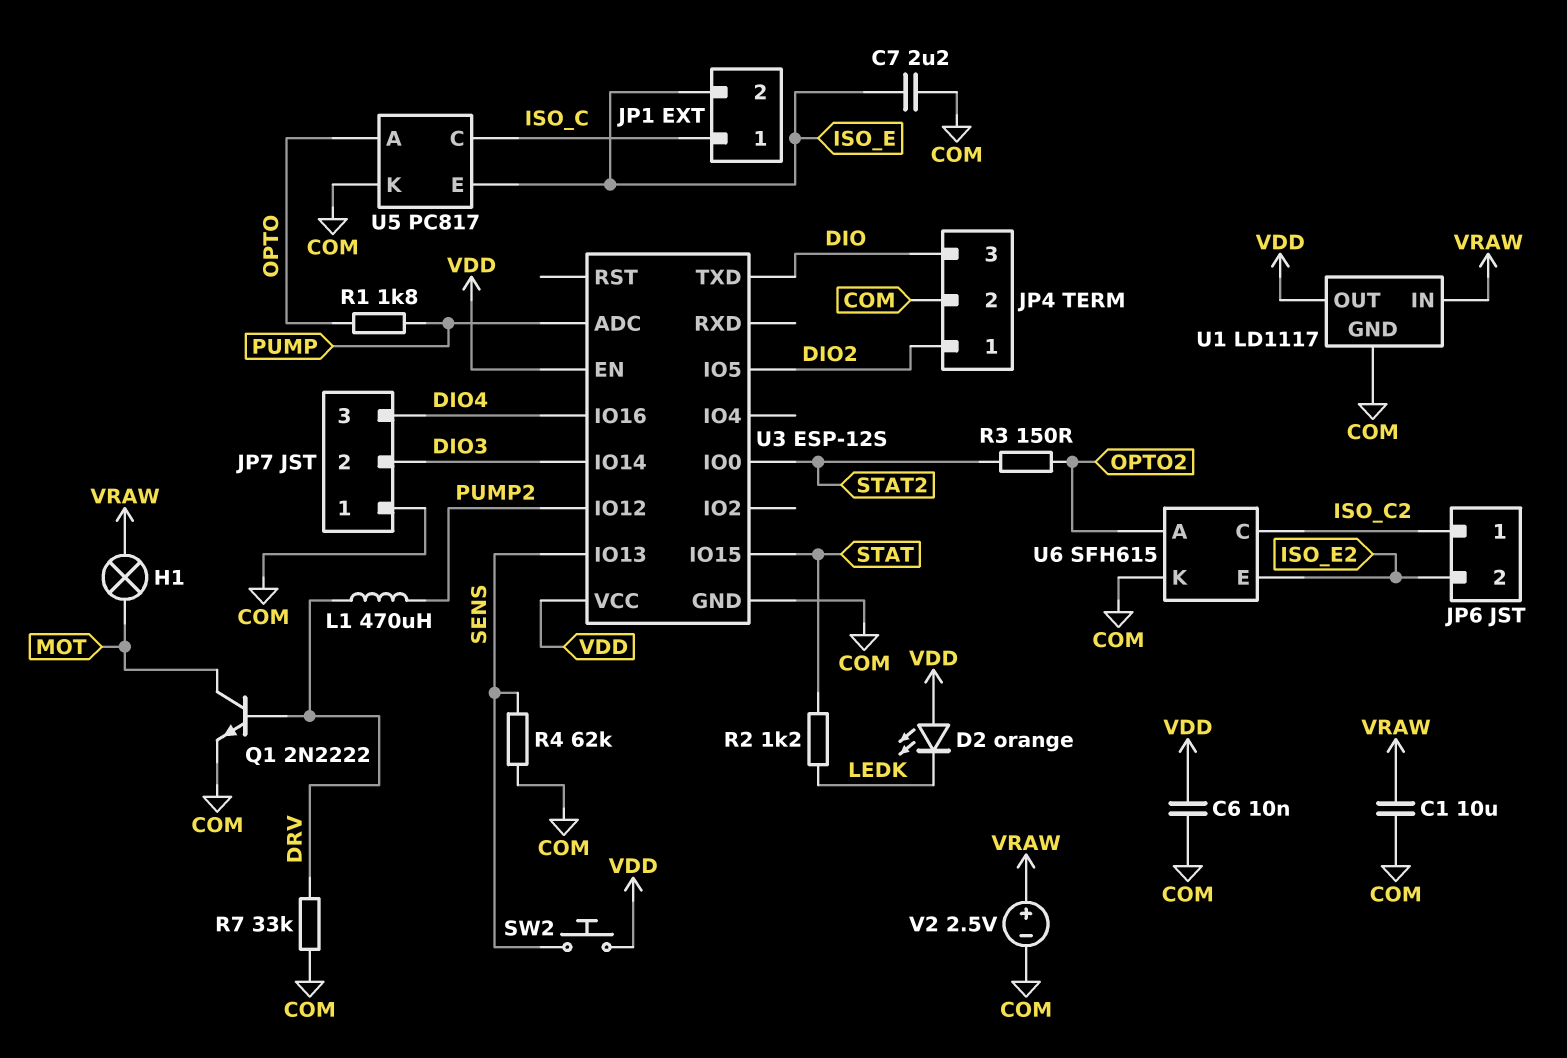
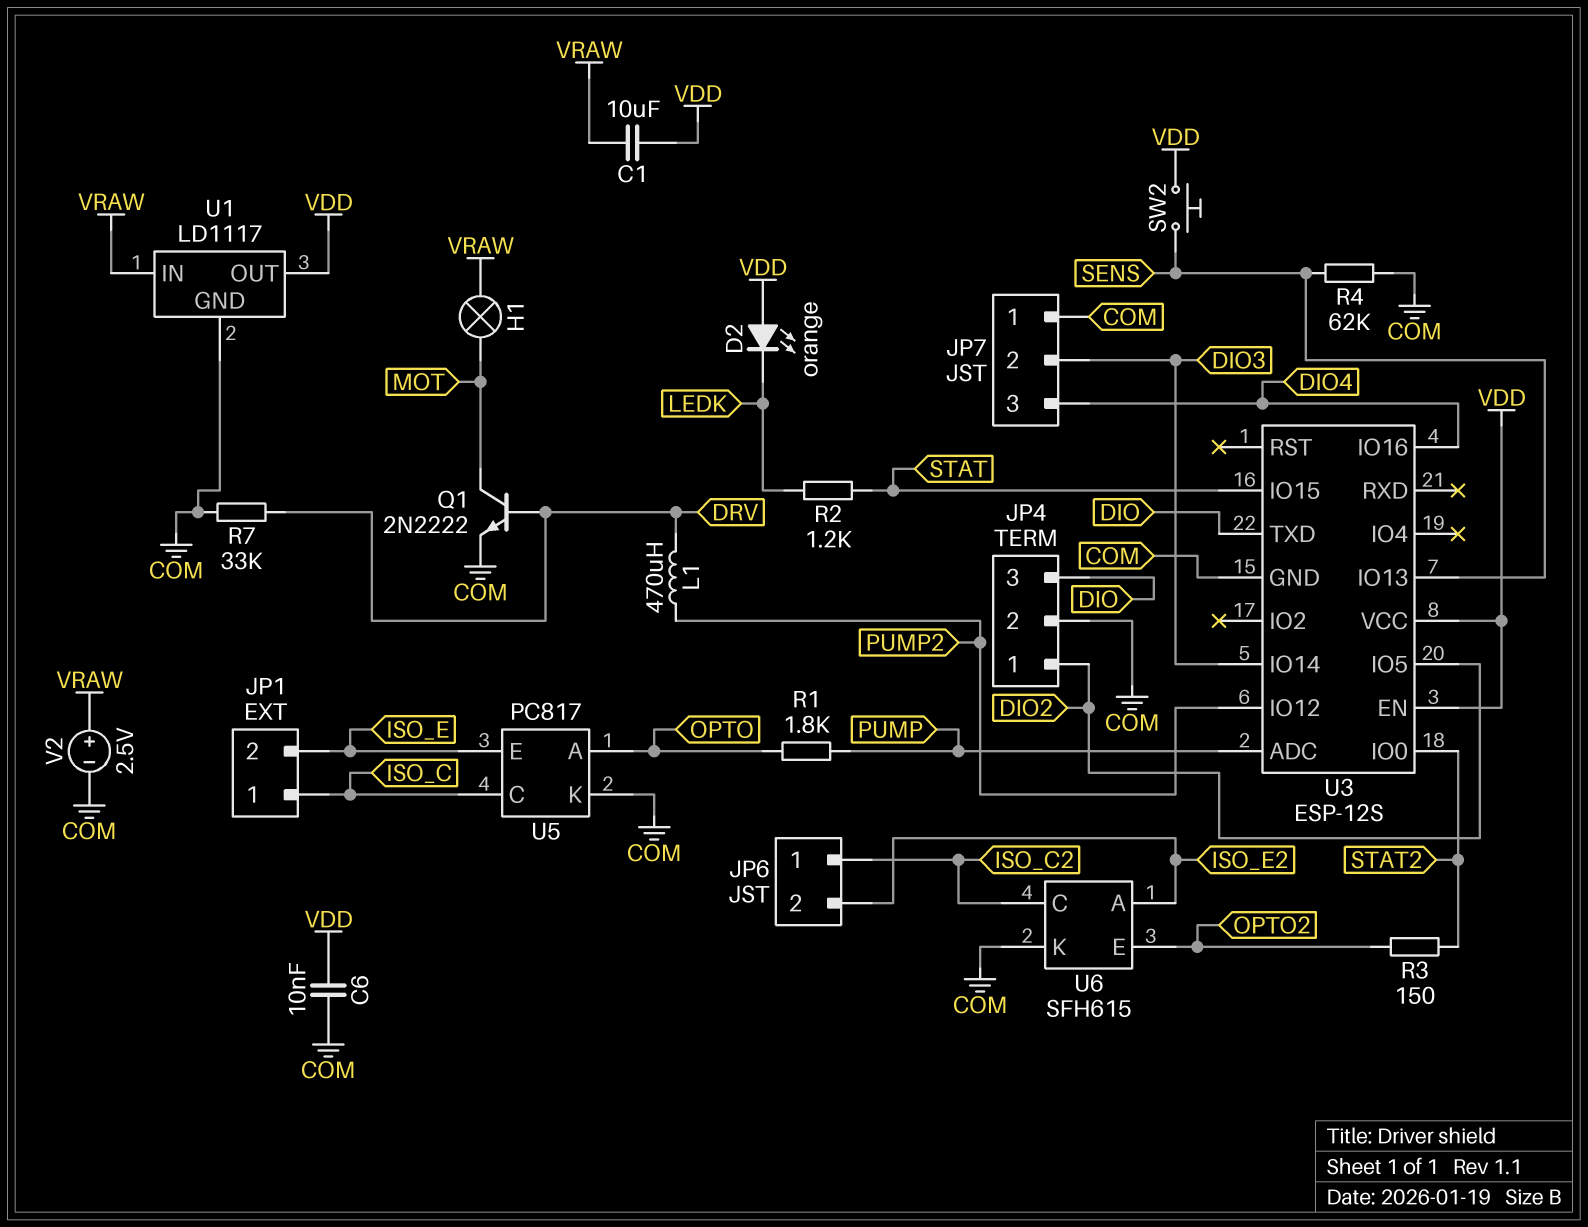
C1: 10uF (COM, VRAW) -> 10uF (VDD, VRAW)
C7: 2.2uF (COM, ISO_E) -> none
U6 pin A: OPTO2 -> ISO_E2
U6 pin E: ISO_E2 -> OPTO2

